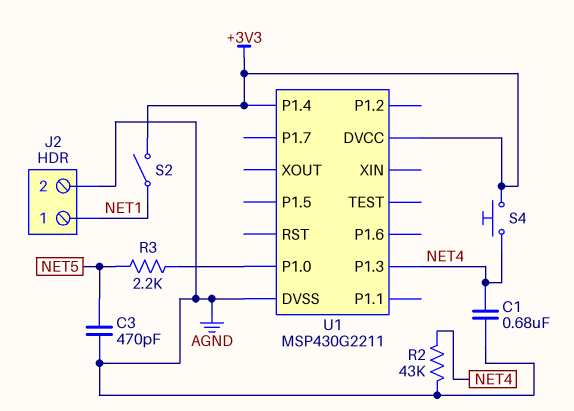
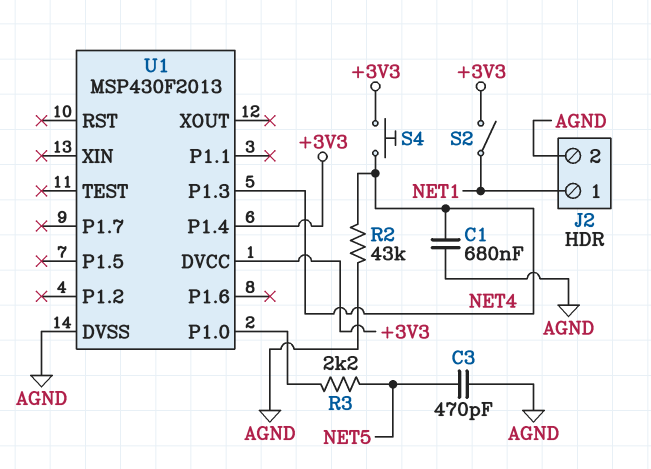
U1: MSP430G2211 -> MSP430F2013

